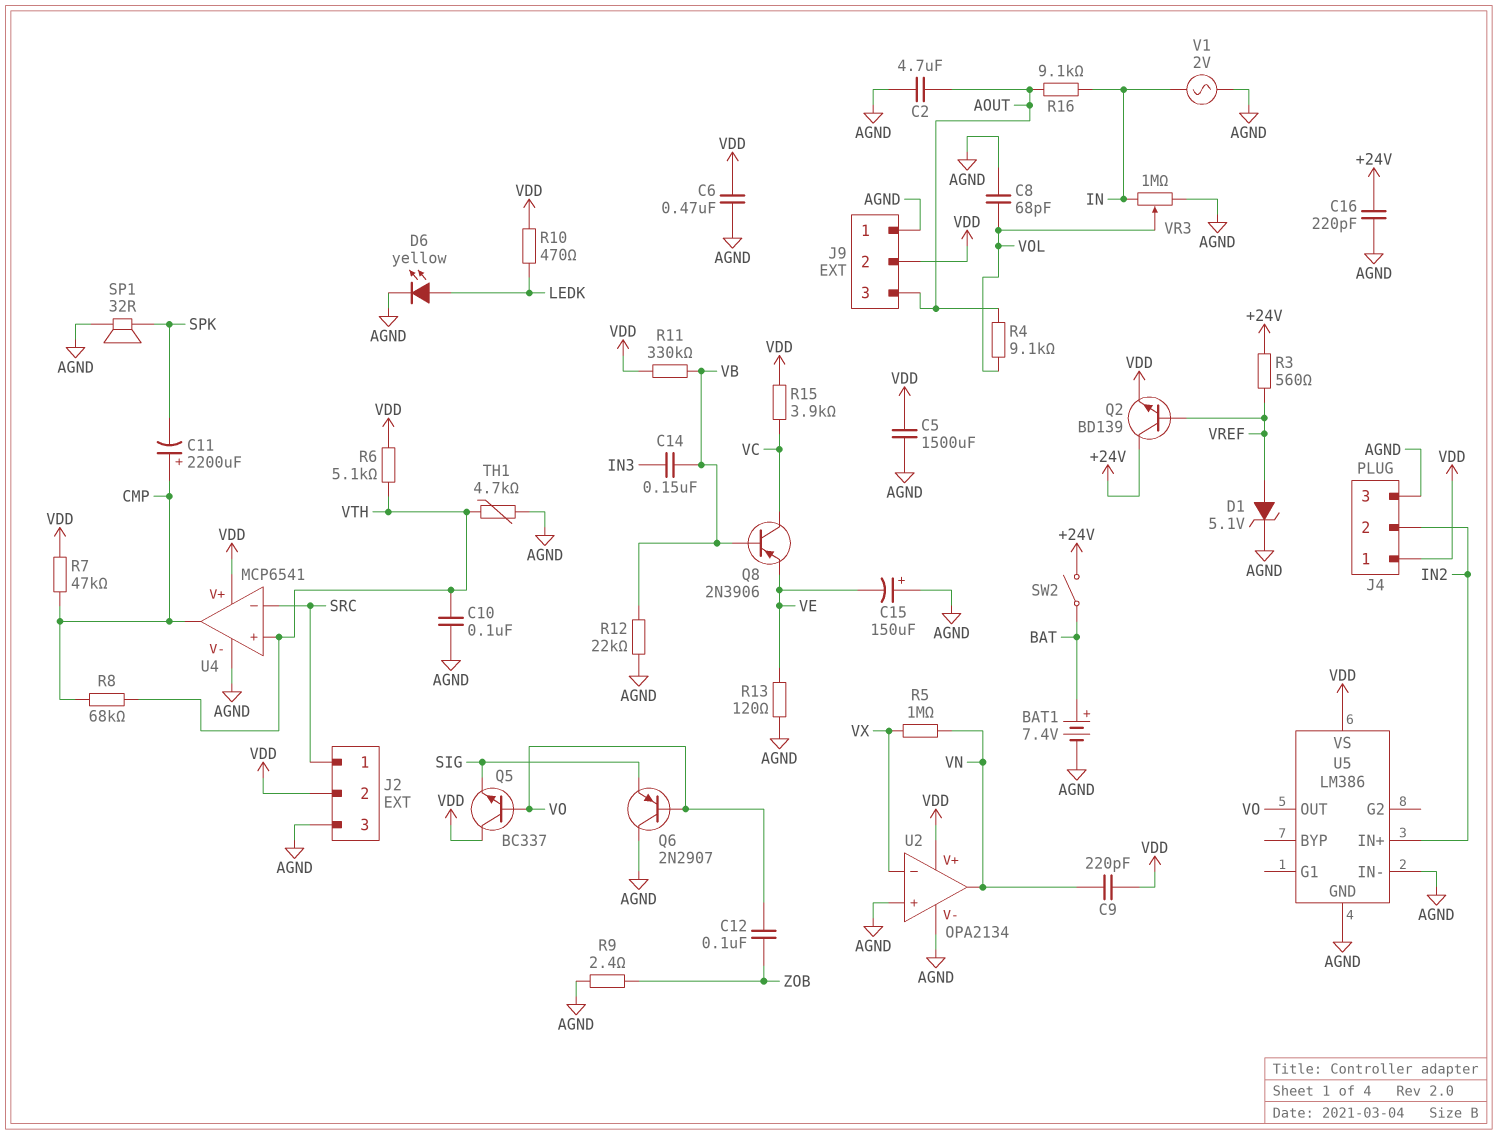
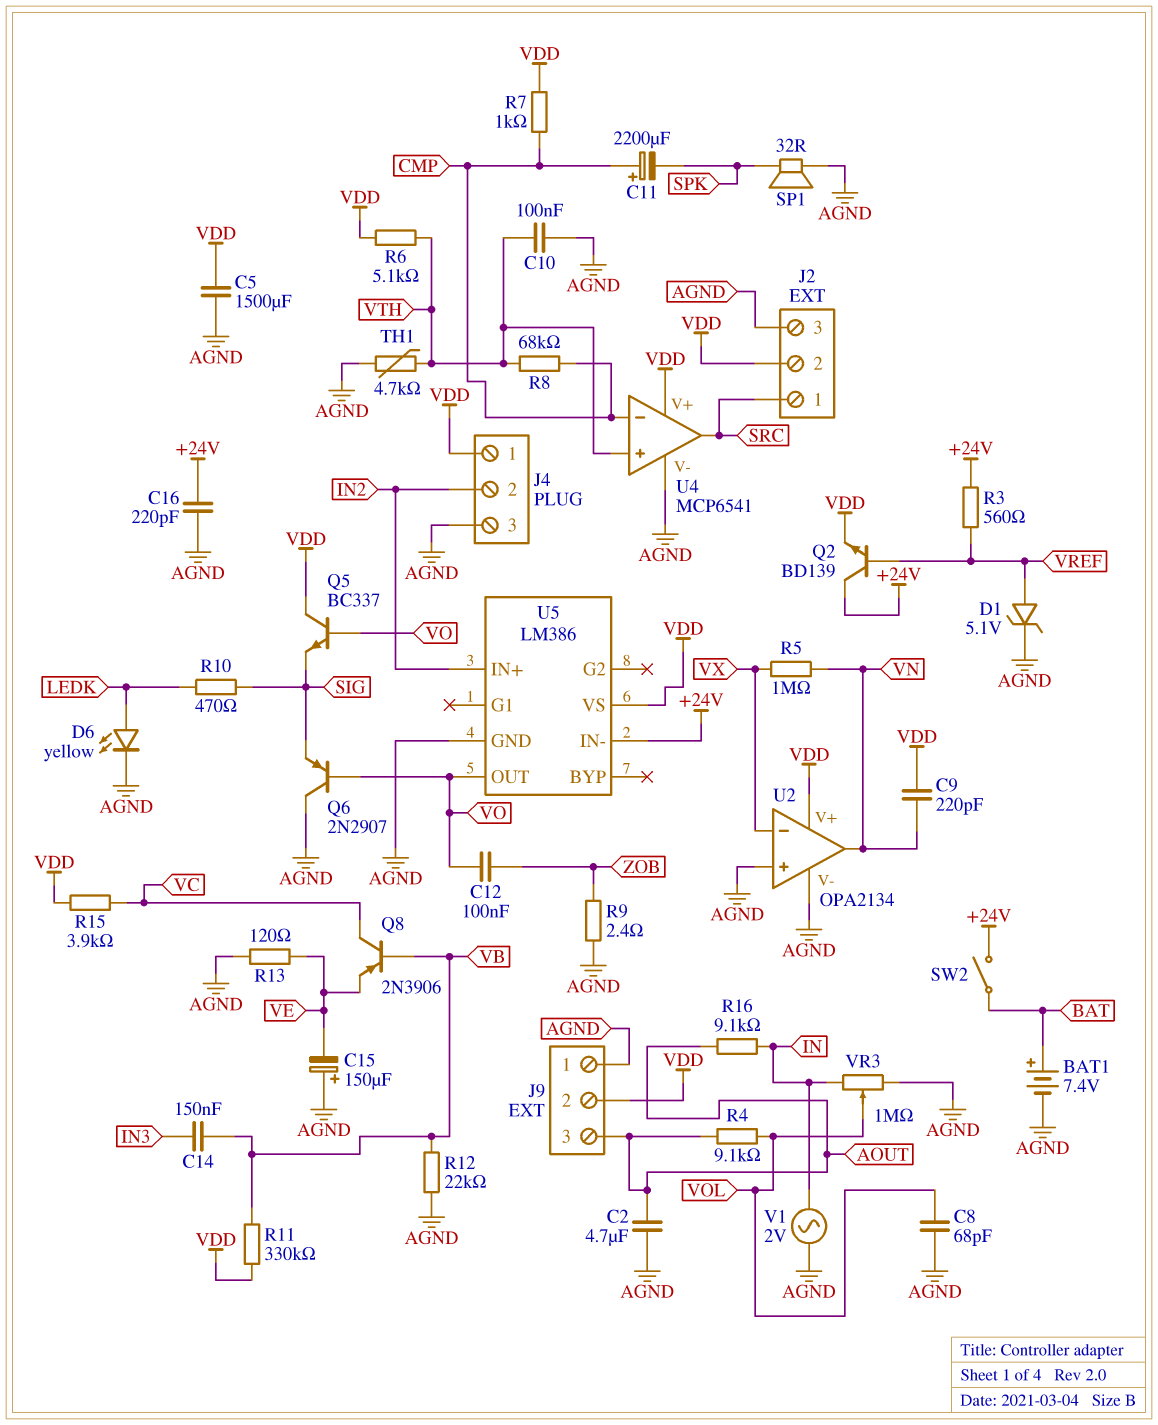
C6: 470nF (AGND, VDD) -> none
R7: 47k (CMP, VDD) -> 1k (CMP, VDD)
R10: 470 (LEDK, VDD) -> 470 (LEDK, SIG)
U4 pin in-: SRC -> CMP
U4 pin out: CMP -> SRC
U5 pin IN-: AGND -> +24V

